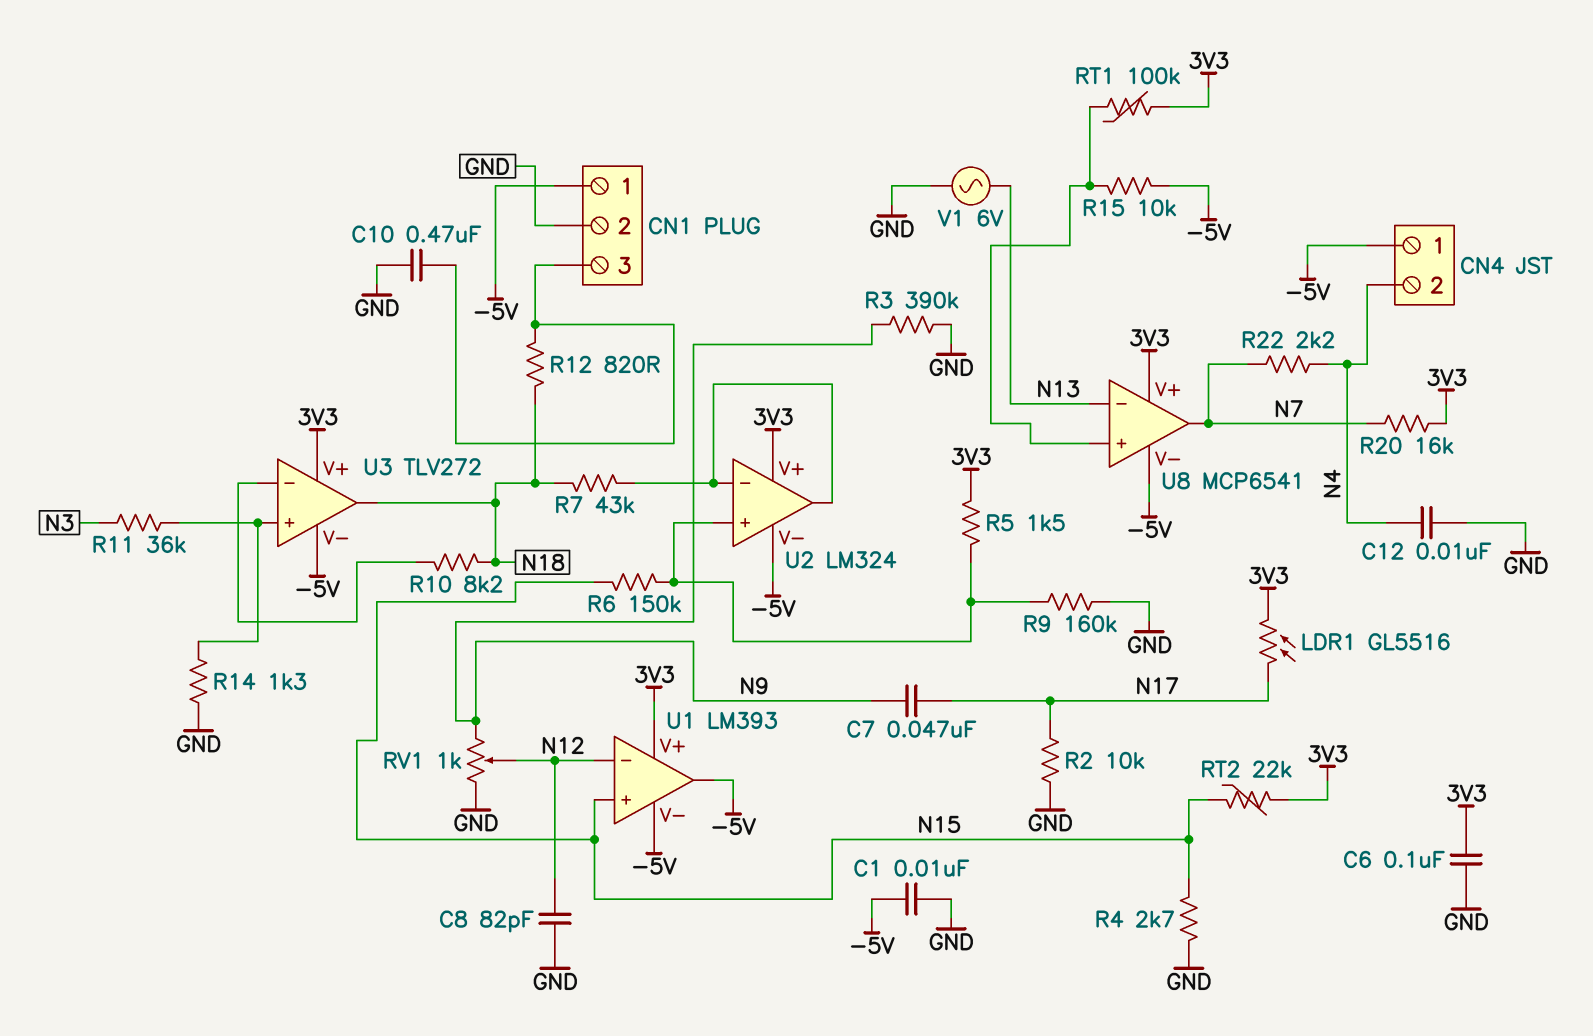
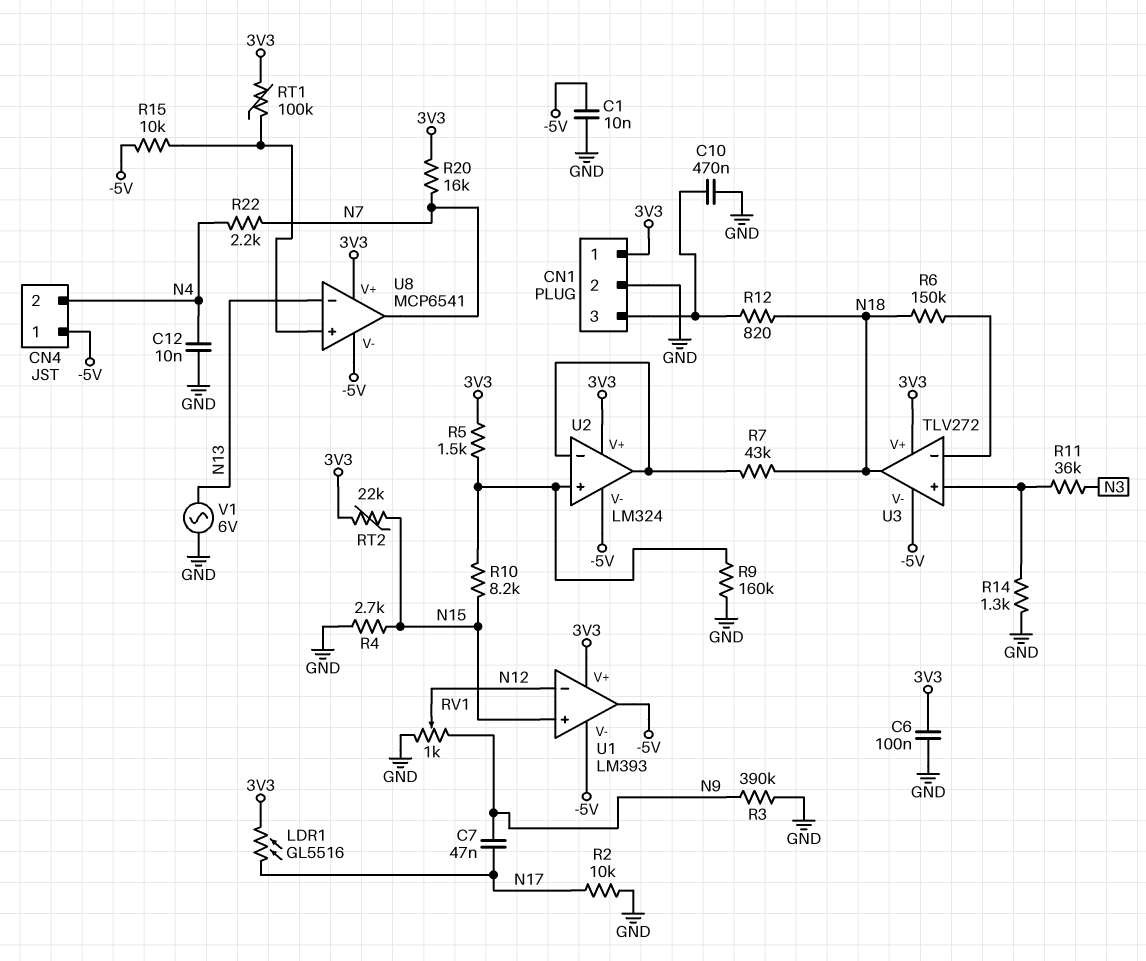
C8: 82pF (GND, N12) -> none
CN1 pin 1: -5V -> 3V3
R6: 150k (N15, U2/in+) -> 150k (N18, U3/in-)
R10: 8.2k (N18, U3/in-) -> 8.2k (N15, U2/in+)

